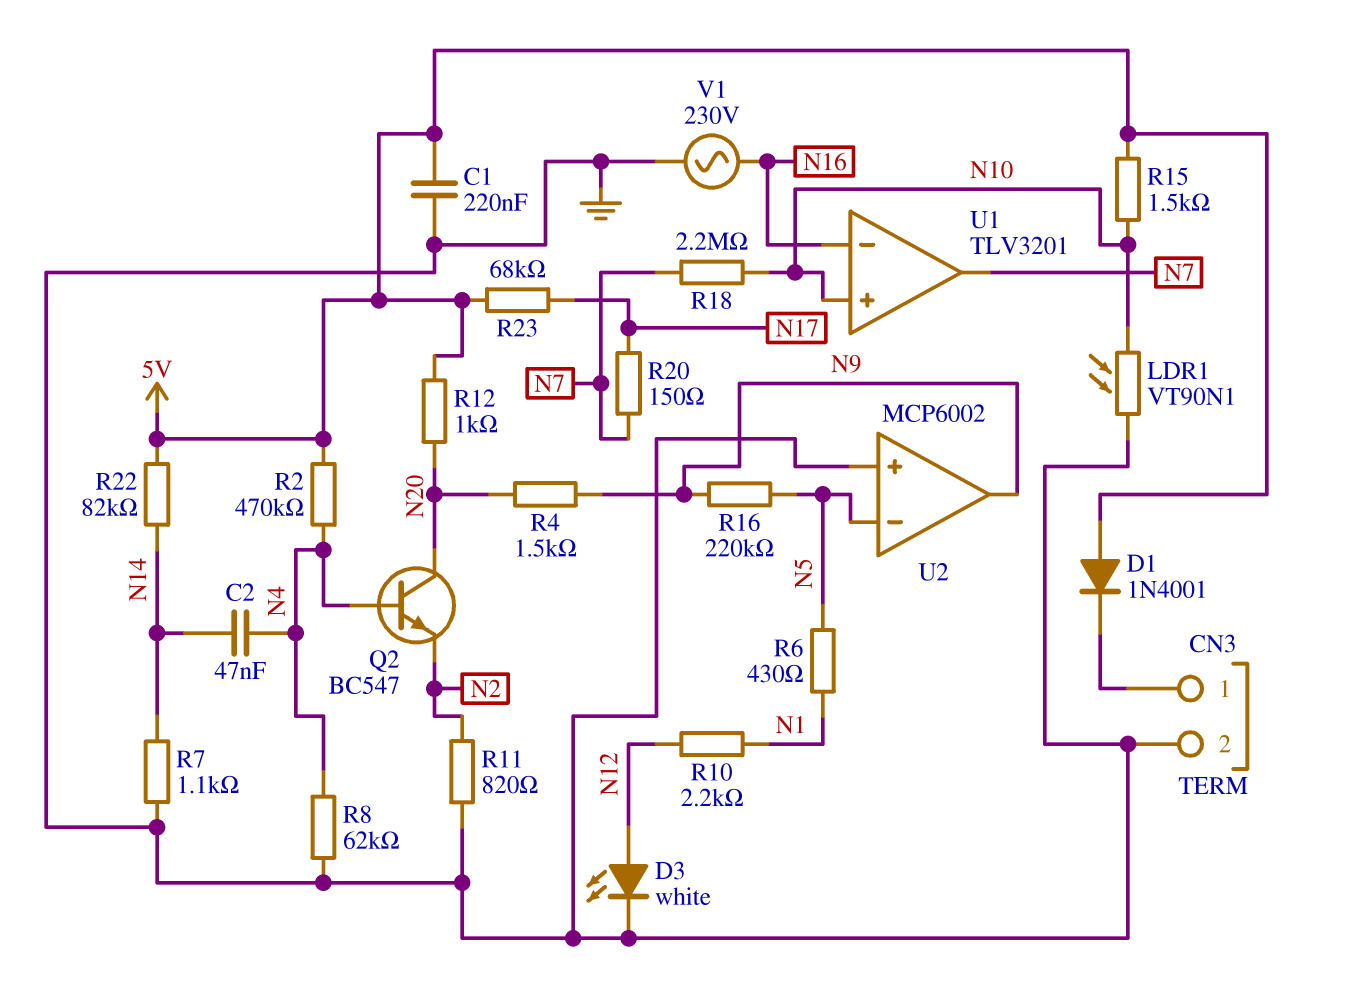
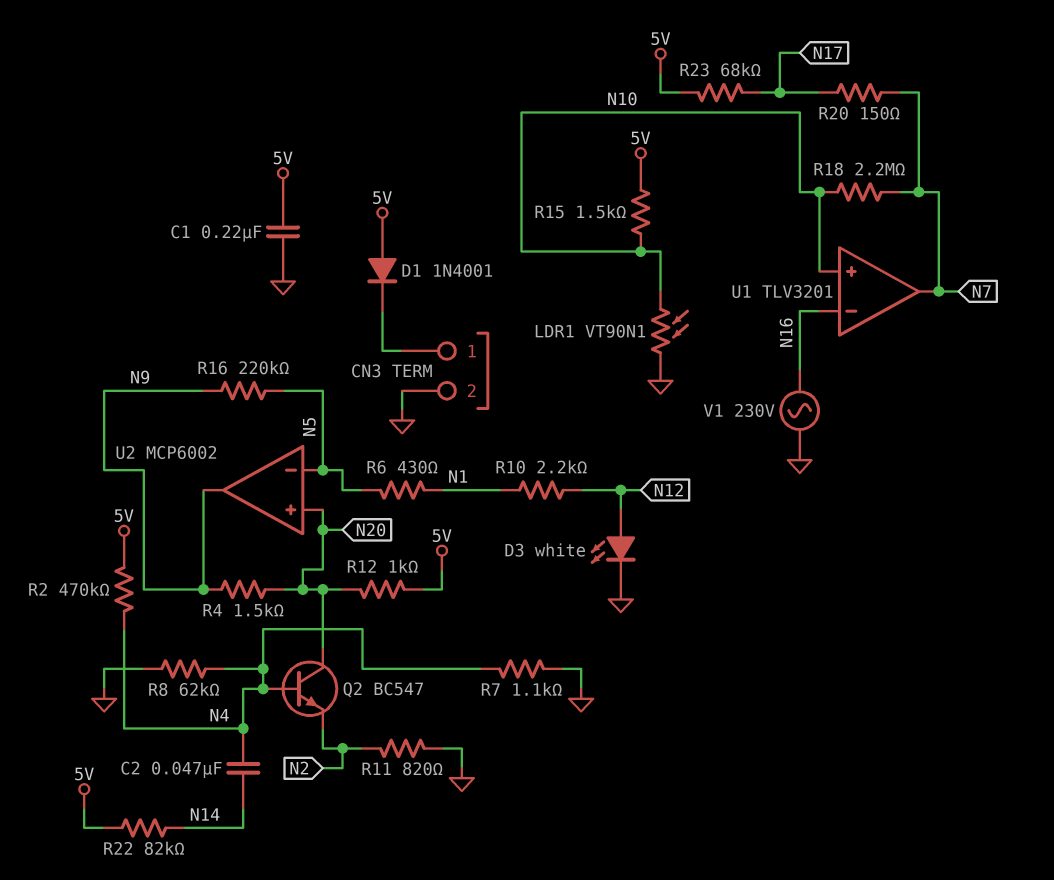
R7: 1.1k (GND, N14) -> 1.1k (GND, N4)
U2 pin in+: GND -> N20

